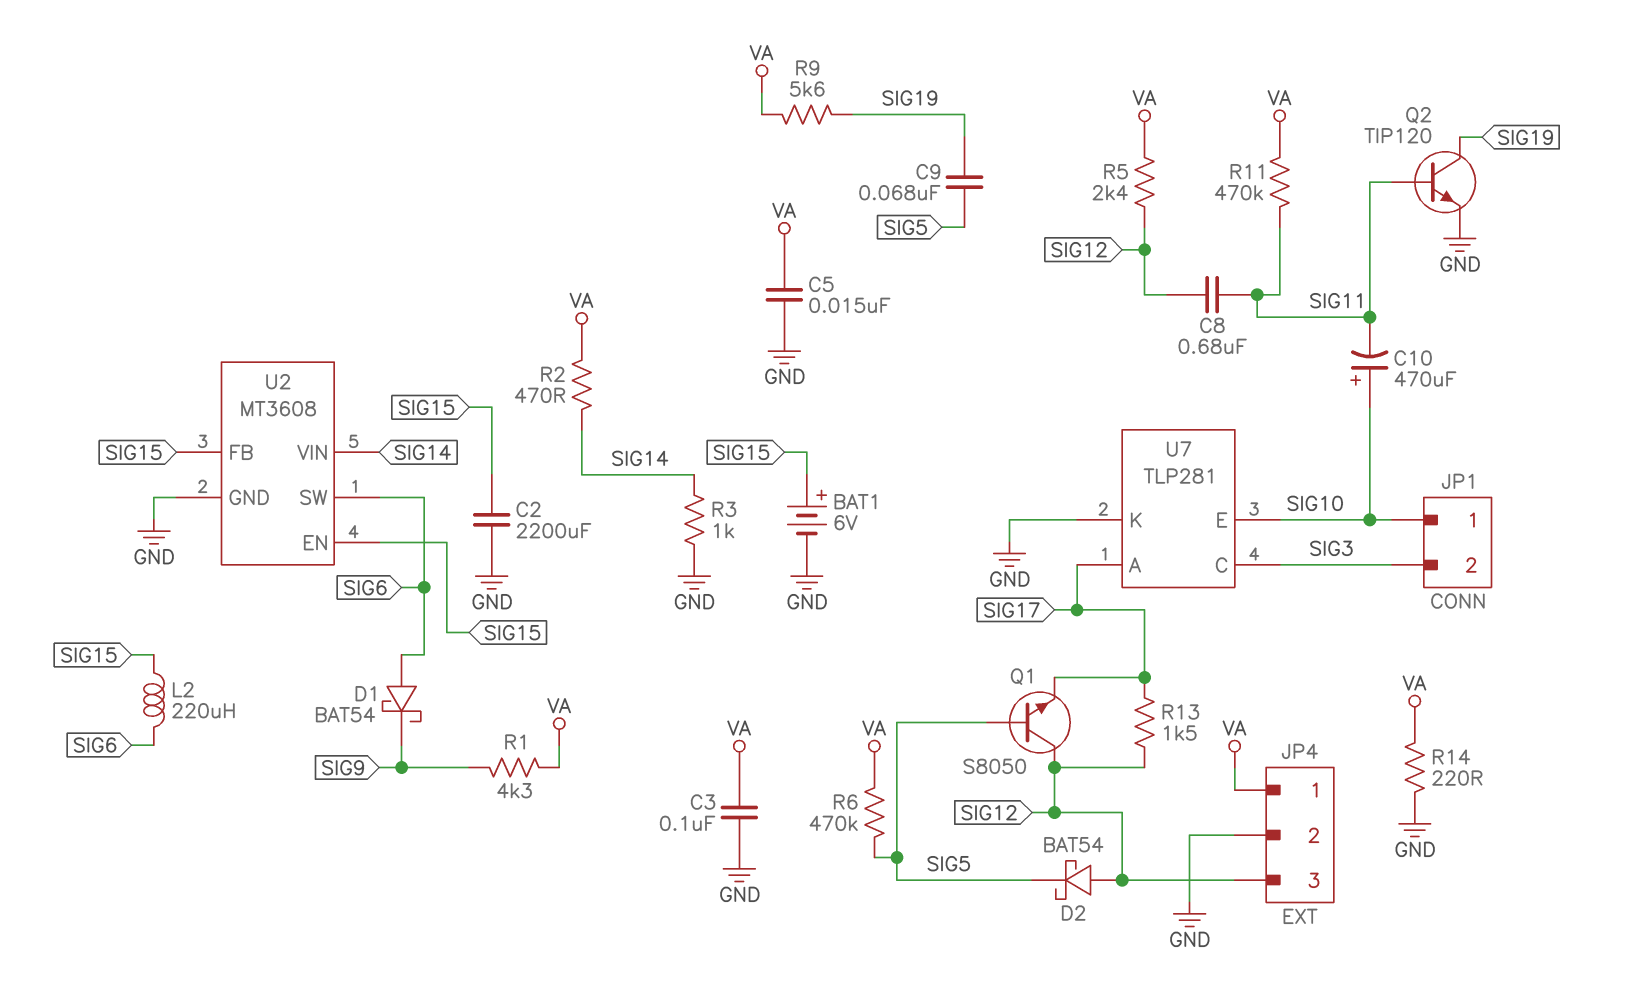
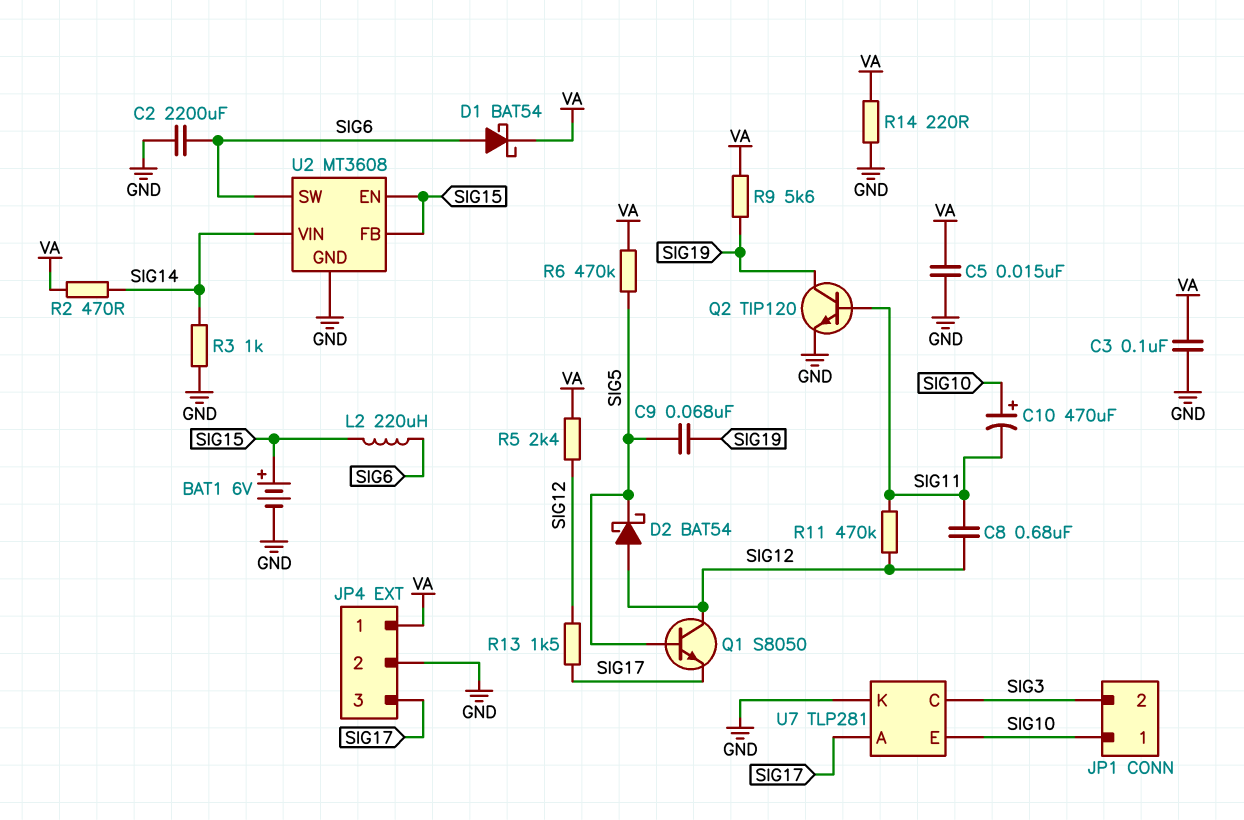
C2: 2200uF (GND, SIG15) -> 2200uF (GND, SIG6)
D1: schottky BAT54 (A SIG6, K SIG9) -> schottky BAT54 (A SIG6, K VA)
JP4 pin 3: SIG12 -> SIG17
R1: 4.3k (SIG9, VA) -> none
R11: 470k (SIG11, VA) -> 470k (SIG11, SIG12)

